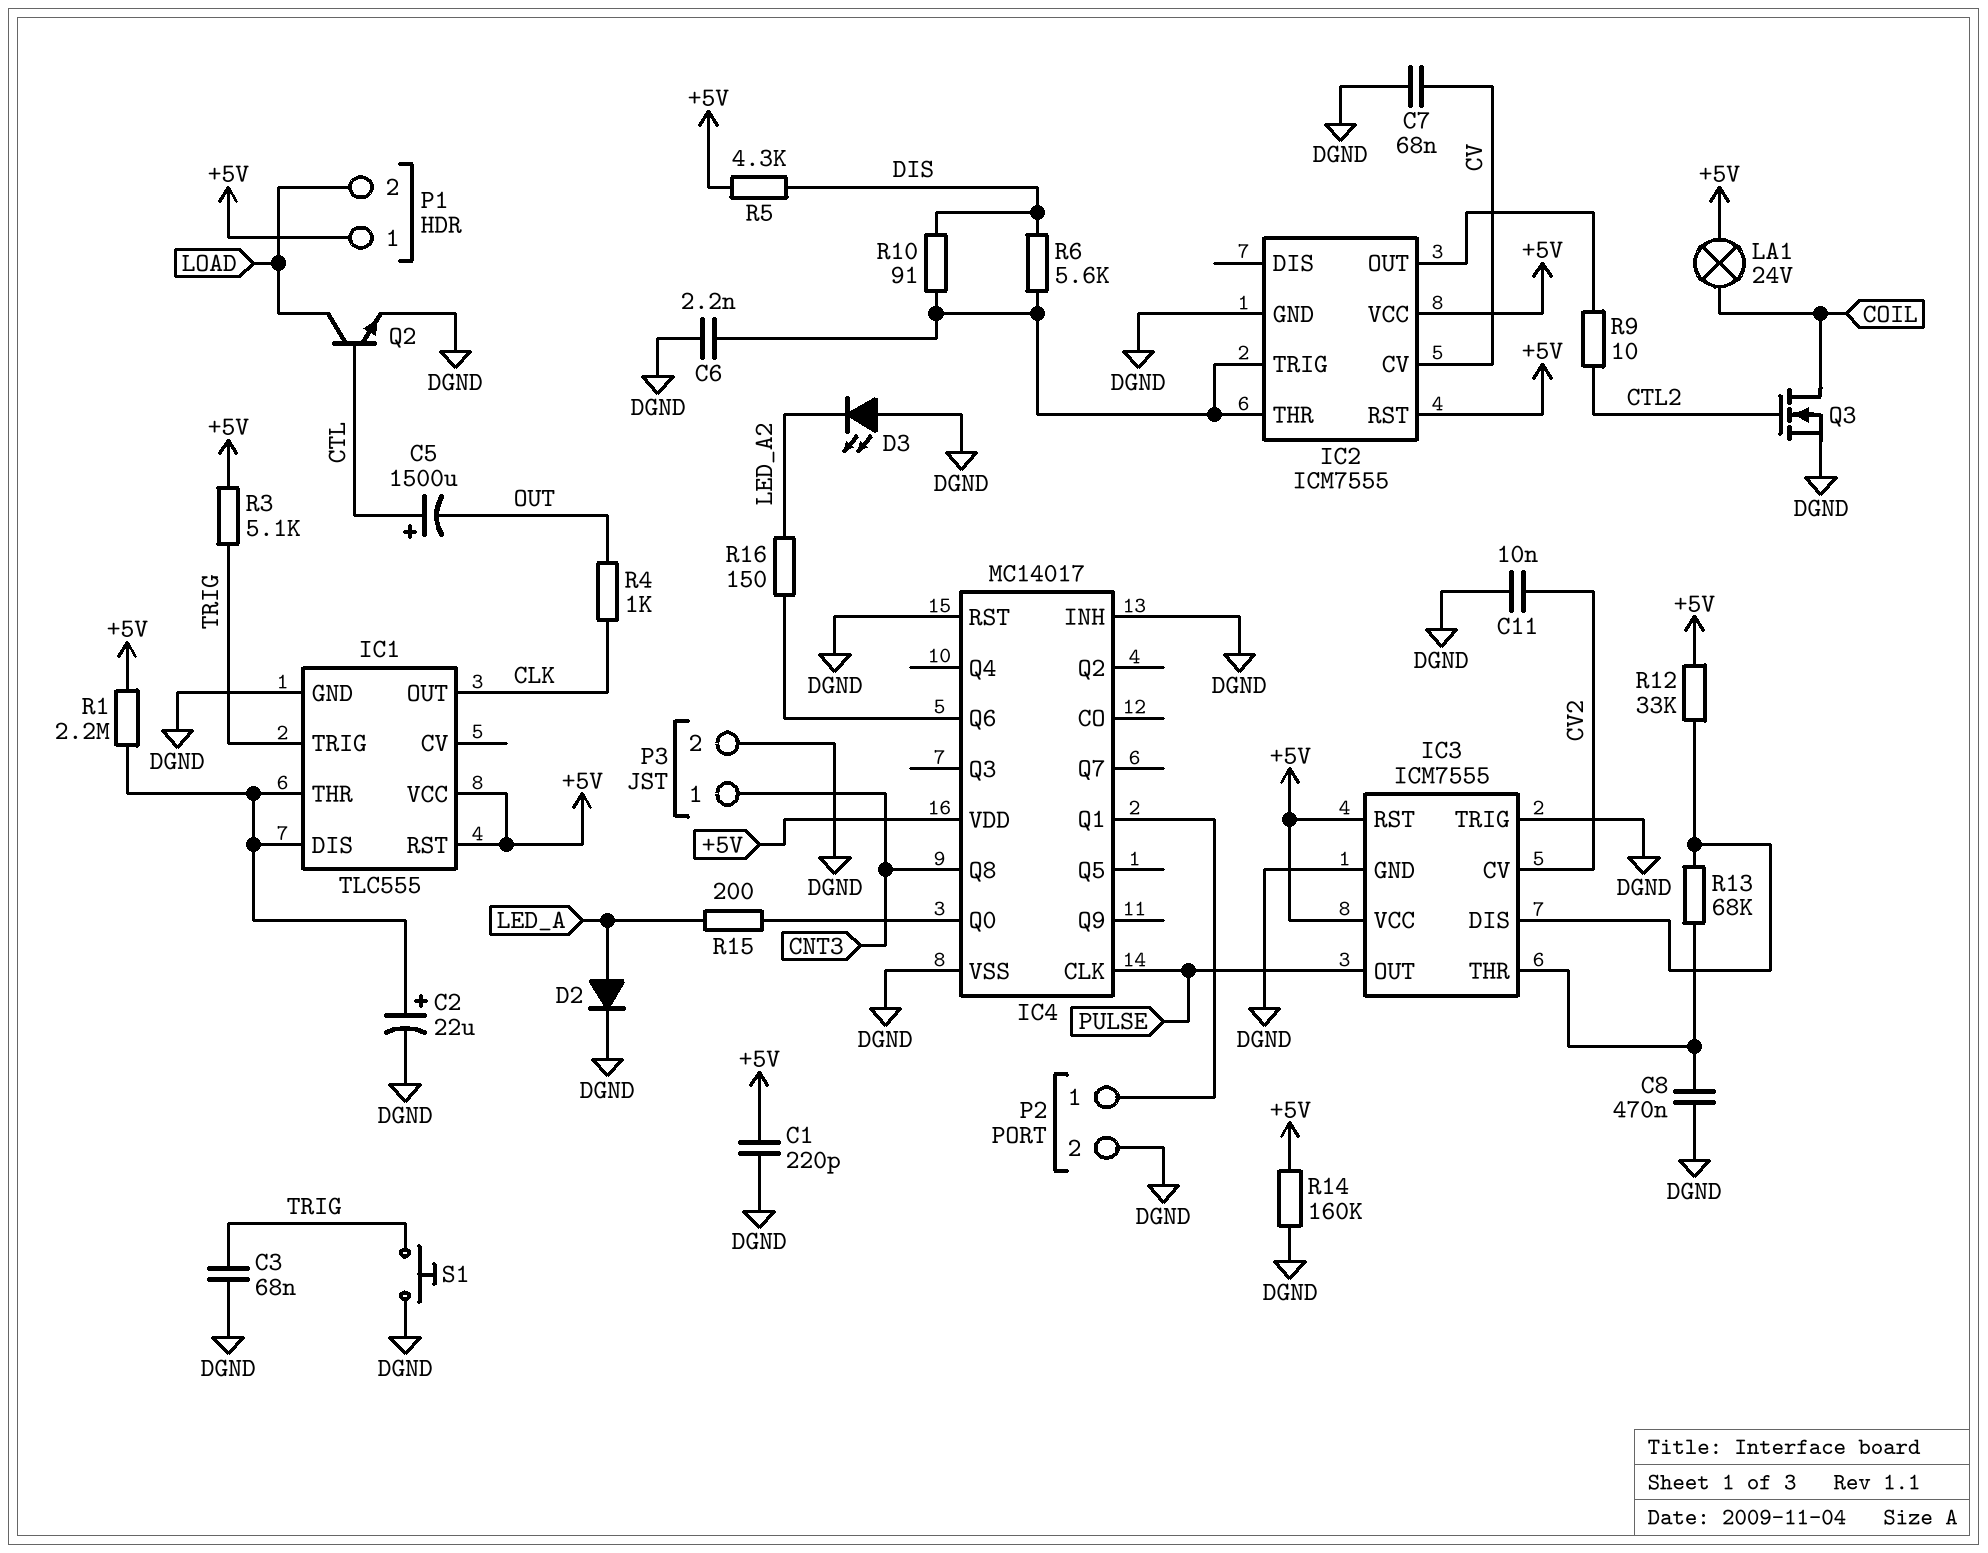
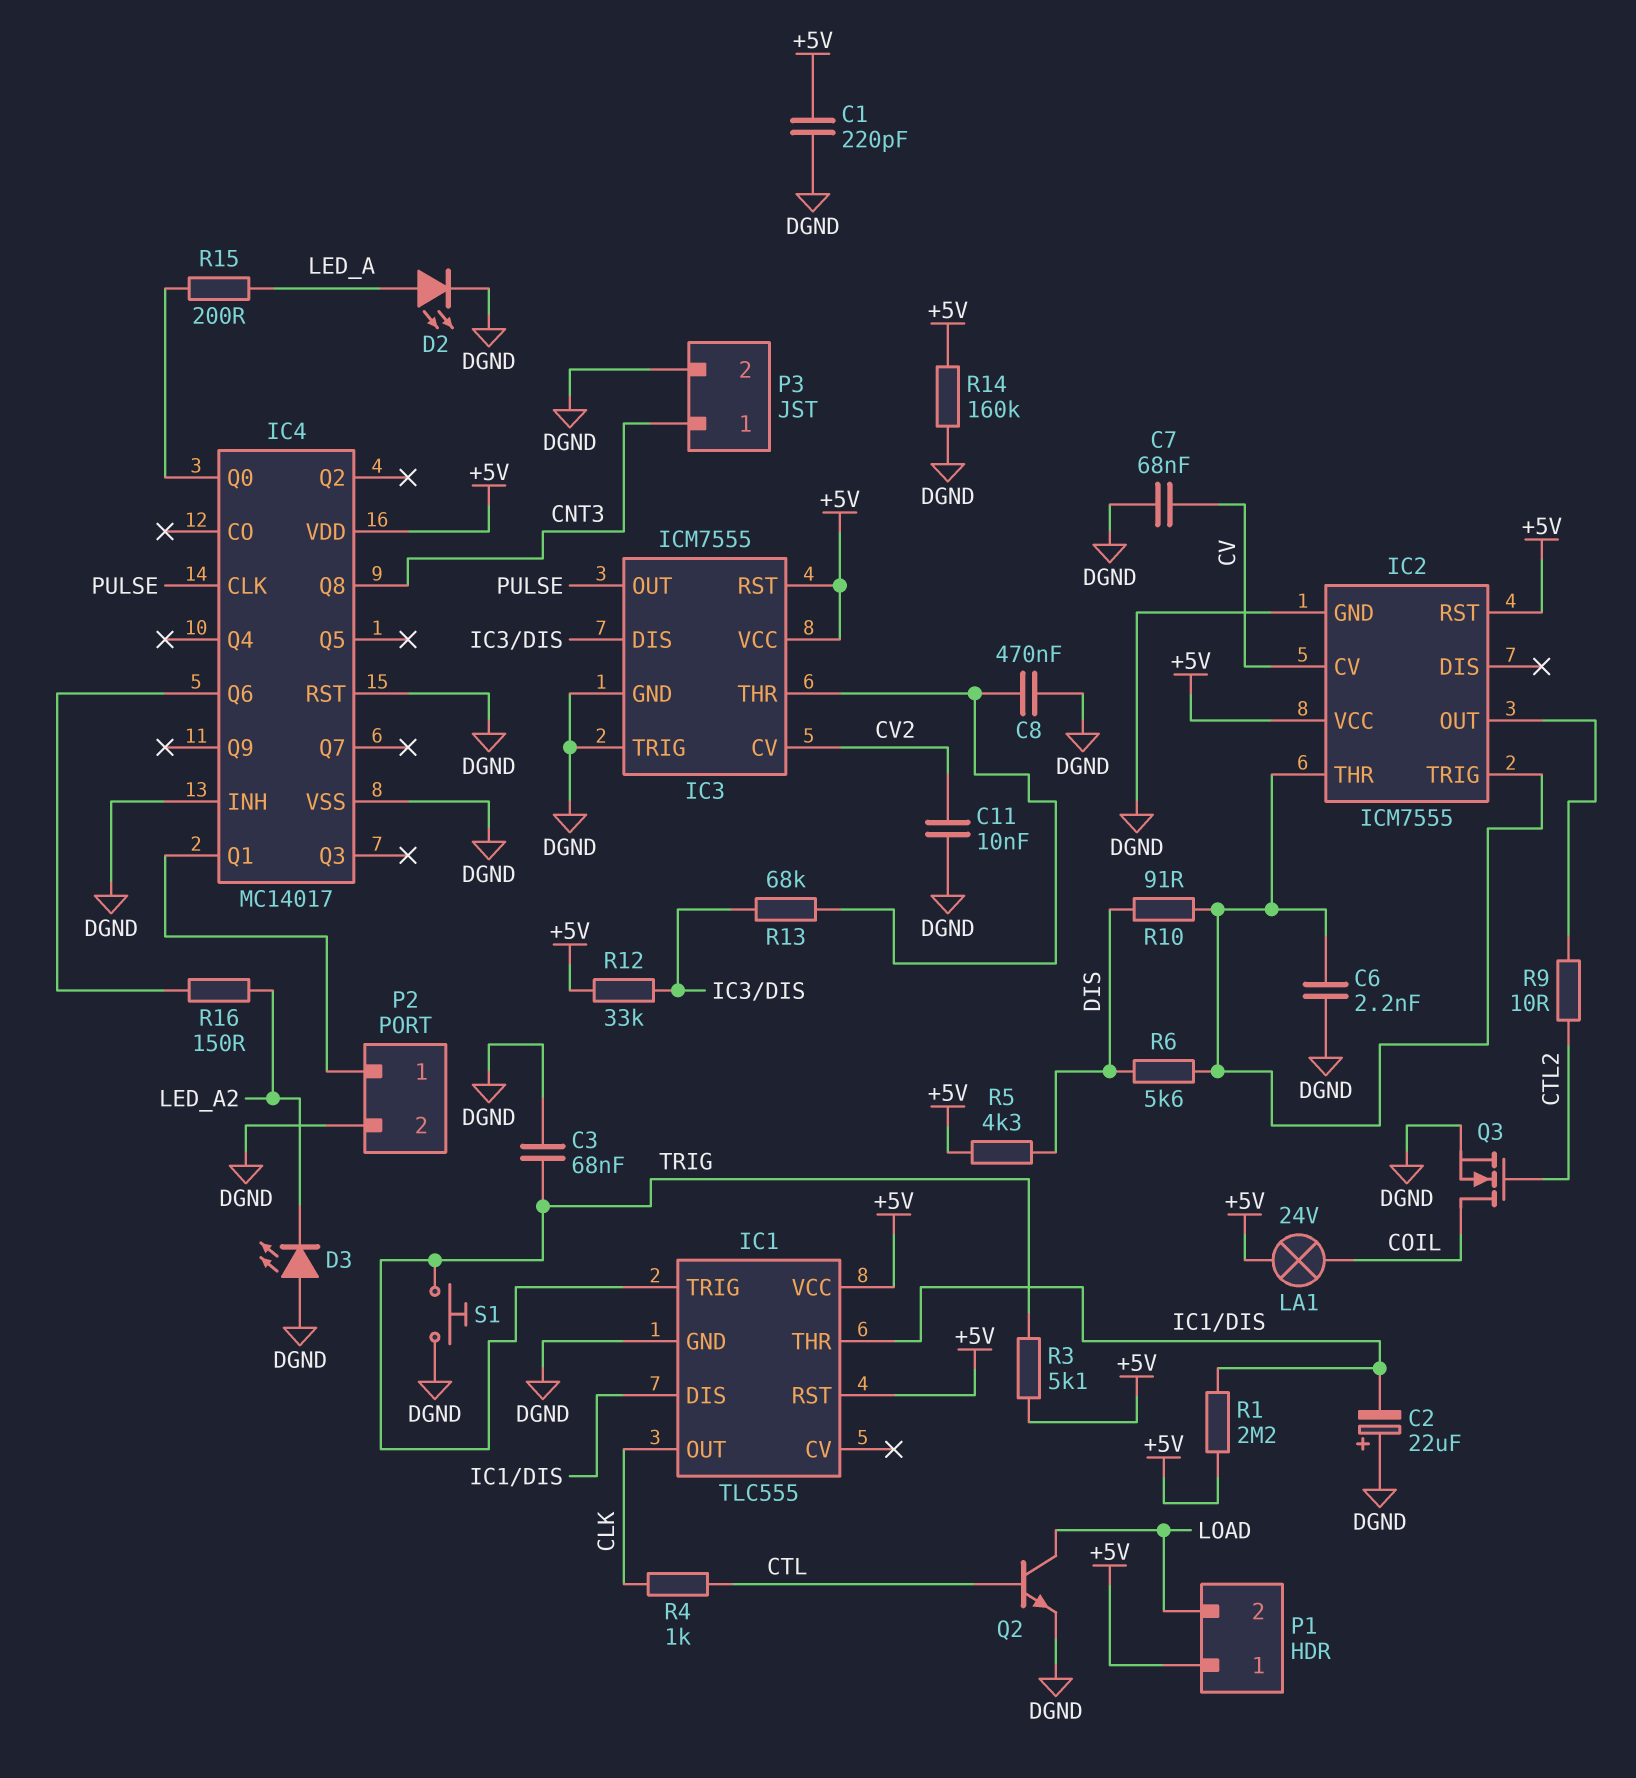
C2: 22uF (plus IC1/DIS, minus DGND) -> 22uF (plus DGND, minus IC1/DIS)
C5: 1500uF (plus CTL, minus OUT) -> none
D2: diode (A LED_A, K DGND) -> LED (A LED_A, K DGND)
R4: 1k (CLK, OUT) -> 1k (CLK, CTL)

